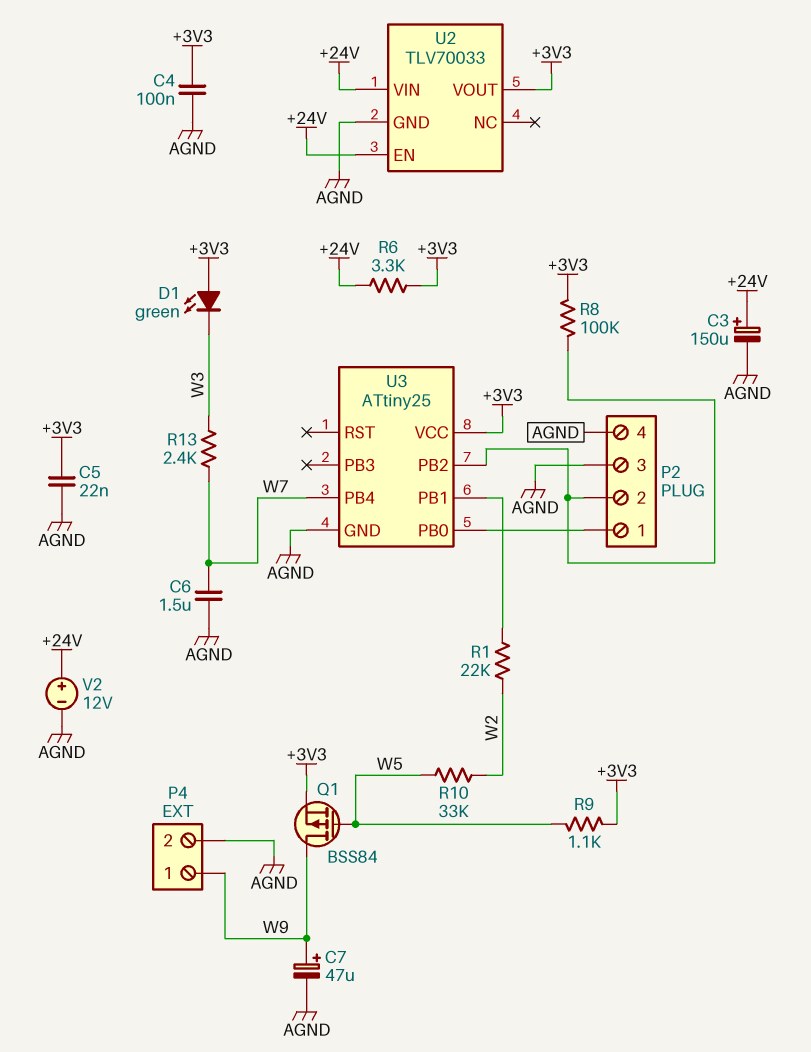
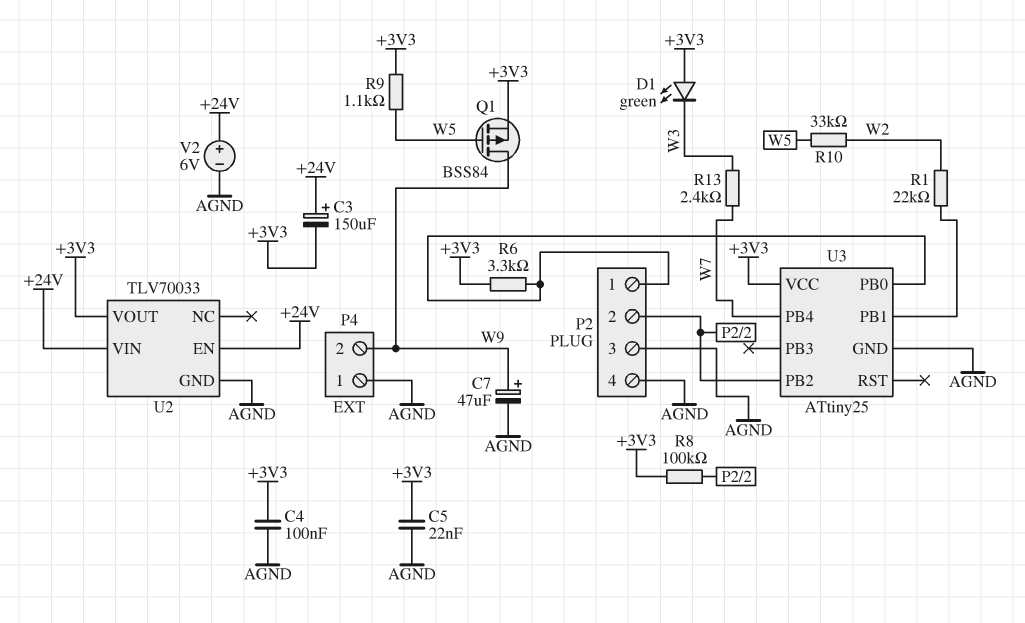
C3: 150uF (plus +24V, minus AGND) -> 150uF (plus +24V, minus +3V3)
C6: 1.5uF (AGND, W7) -> none
P4 pin 1: W9 -> AGND
P4 pin 2: AGND -> W9
R6: 3.3k (+3V3, +24V) -> 3.3k (+3V3, P2/1)
V2: 12V (plus +24V, minus AGND) -> 6V (plus +24V, minus AGND)

